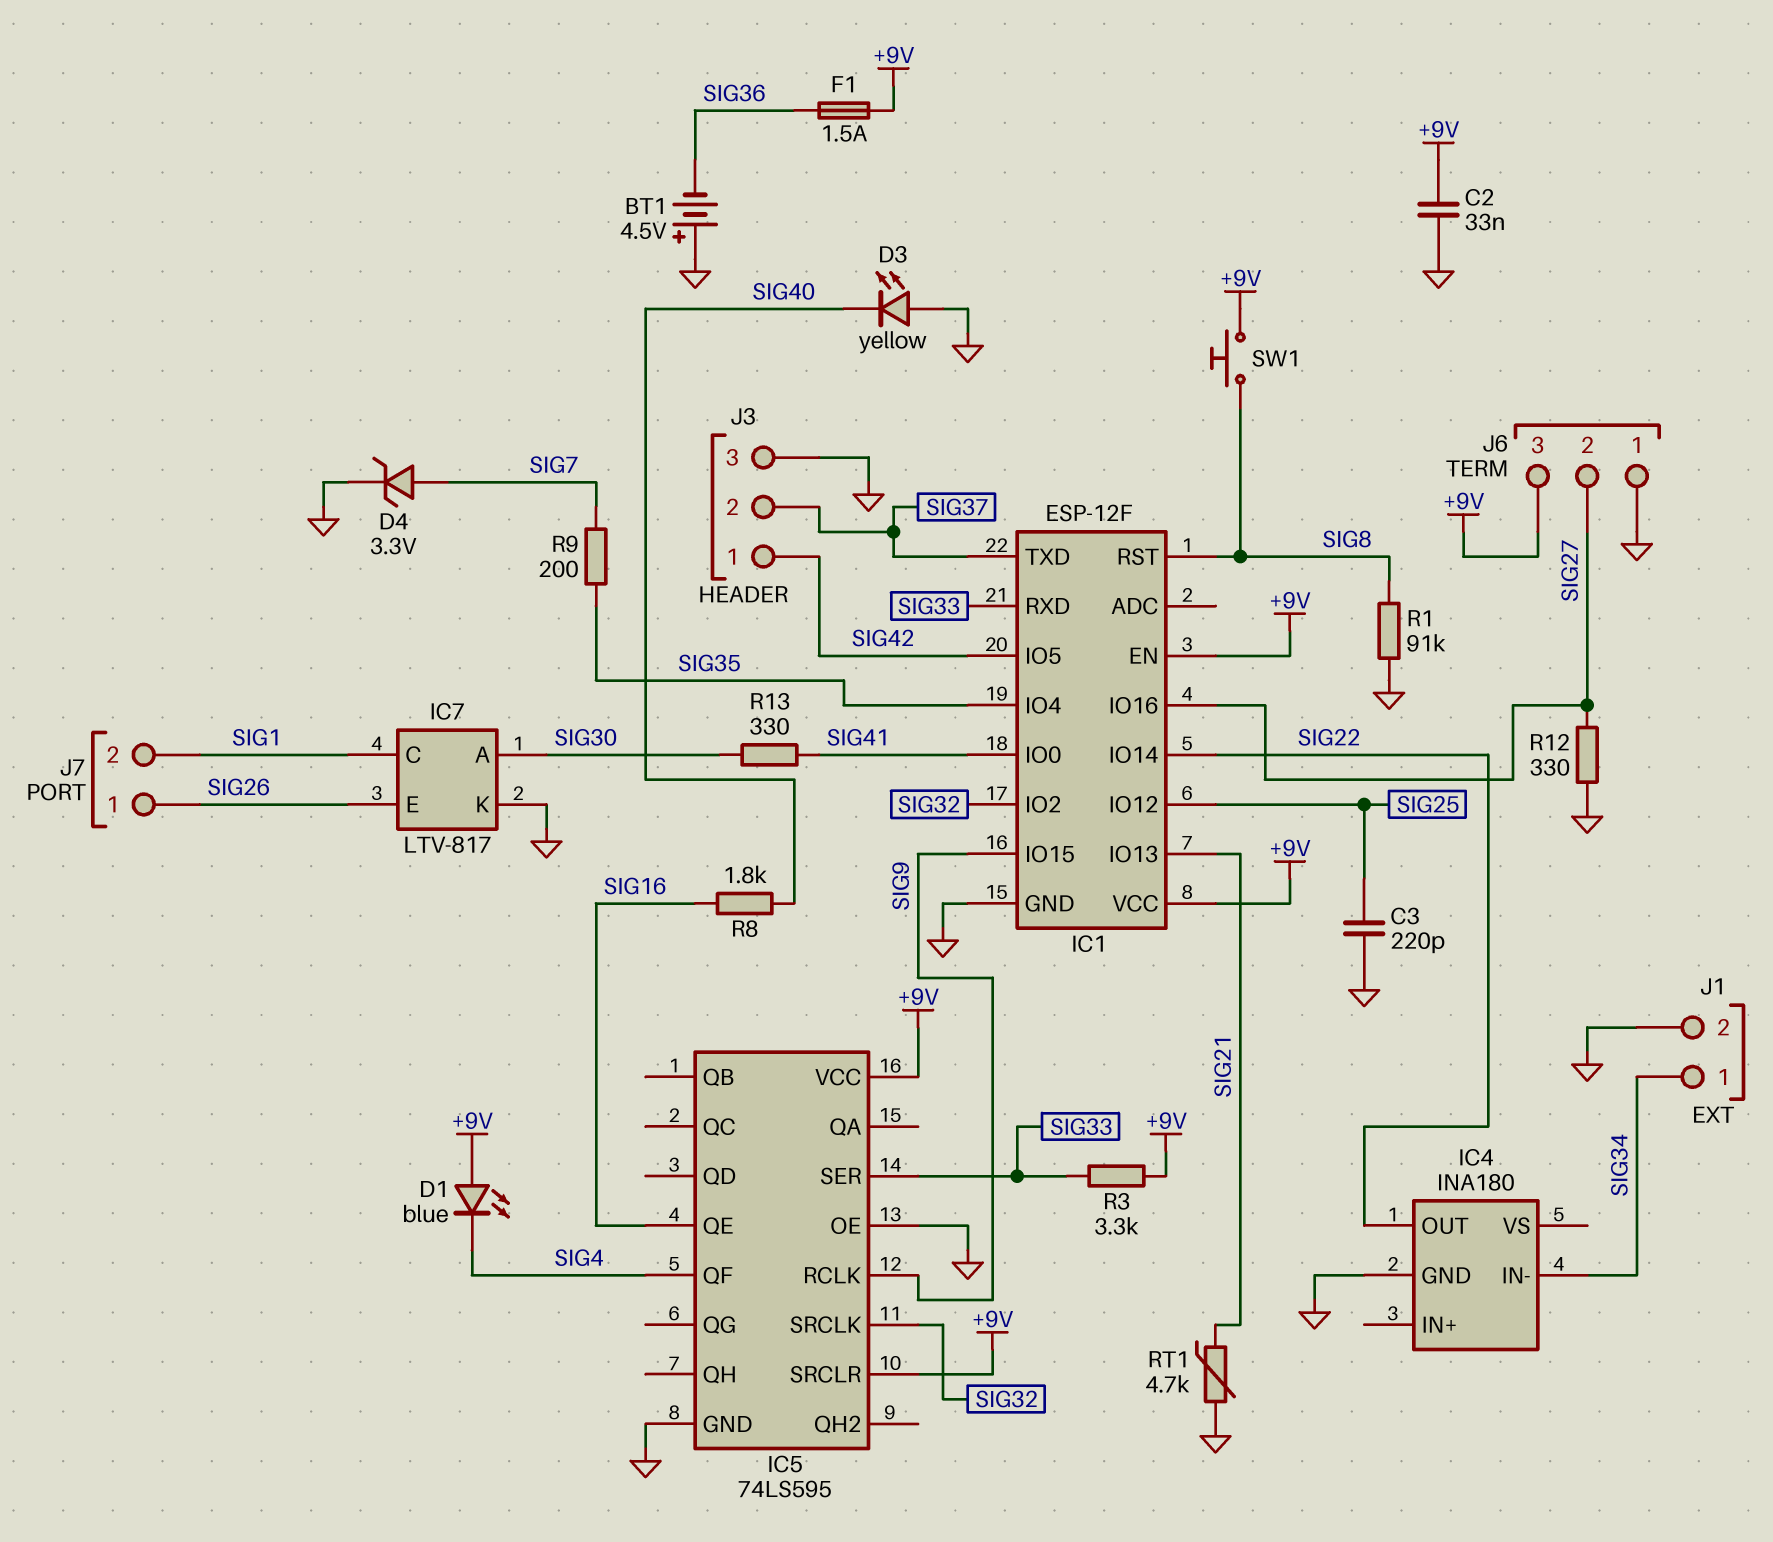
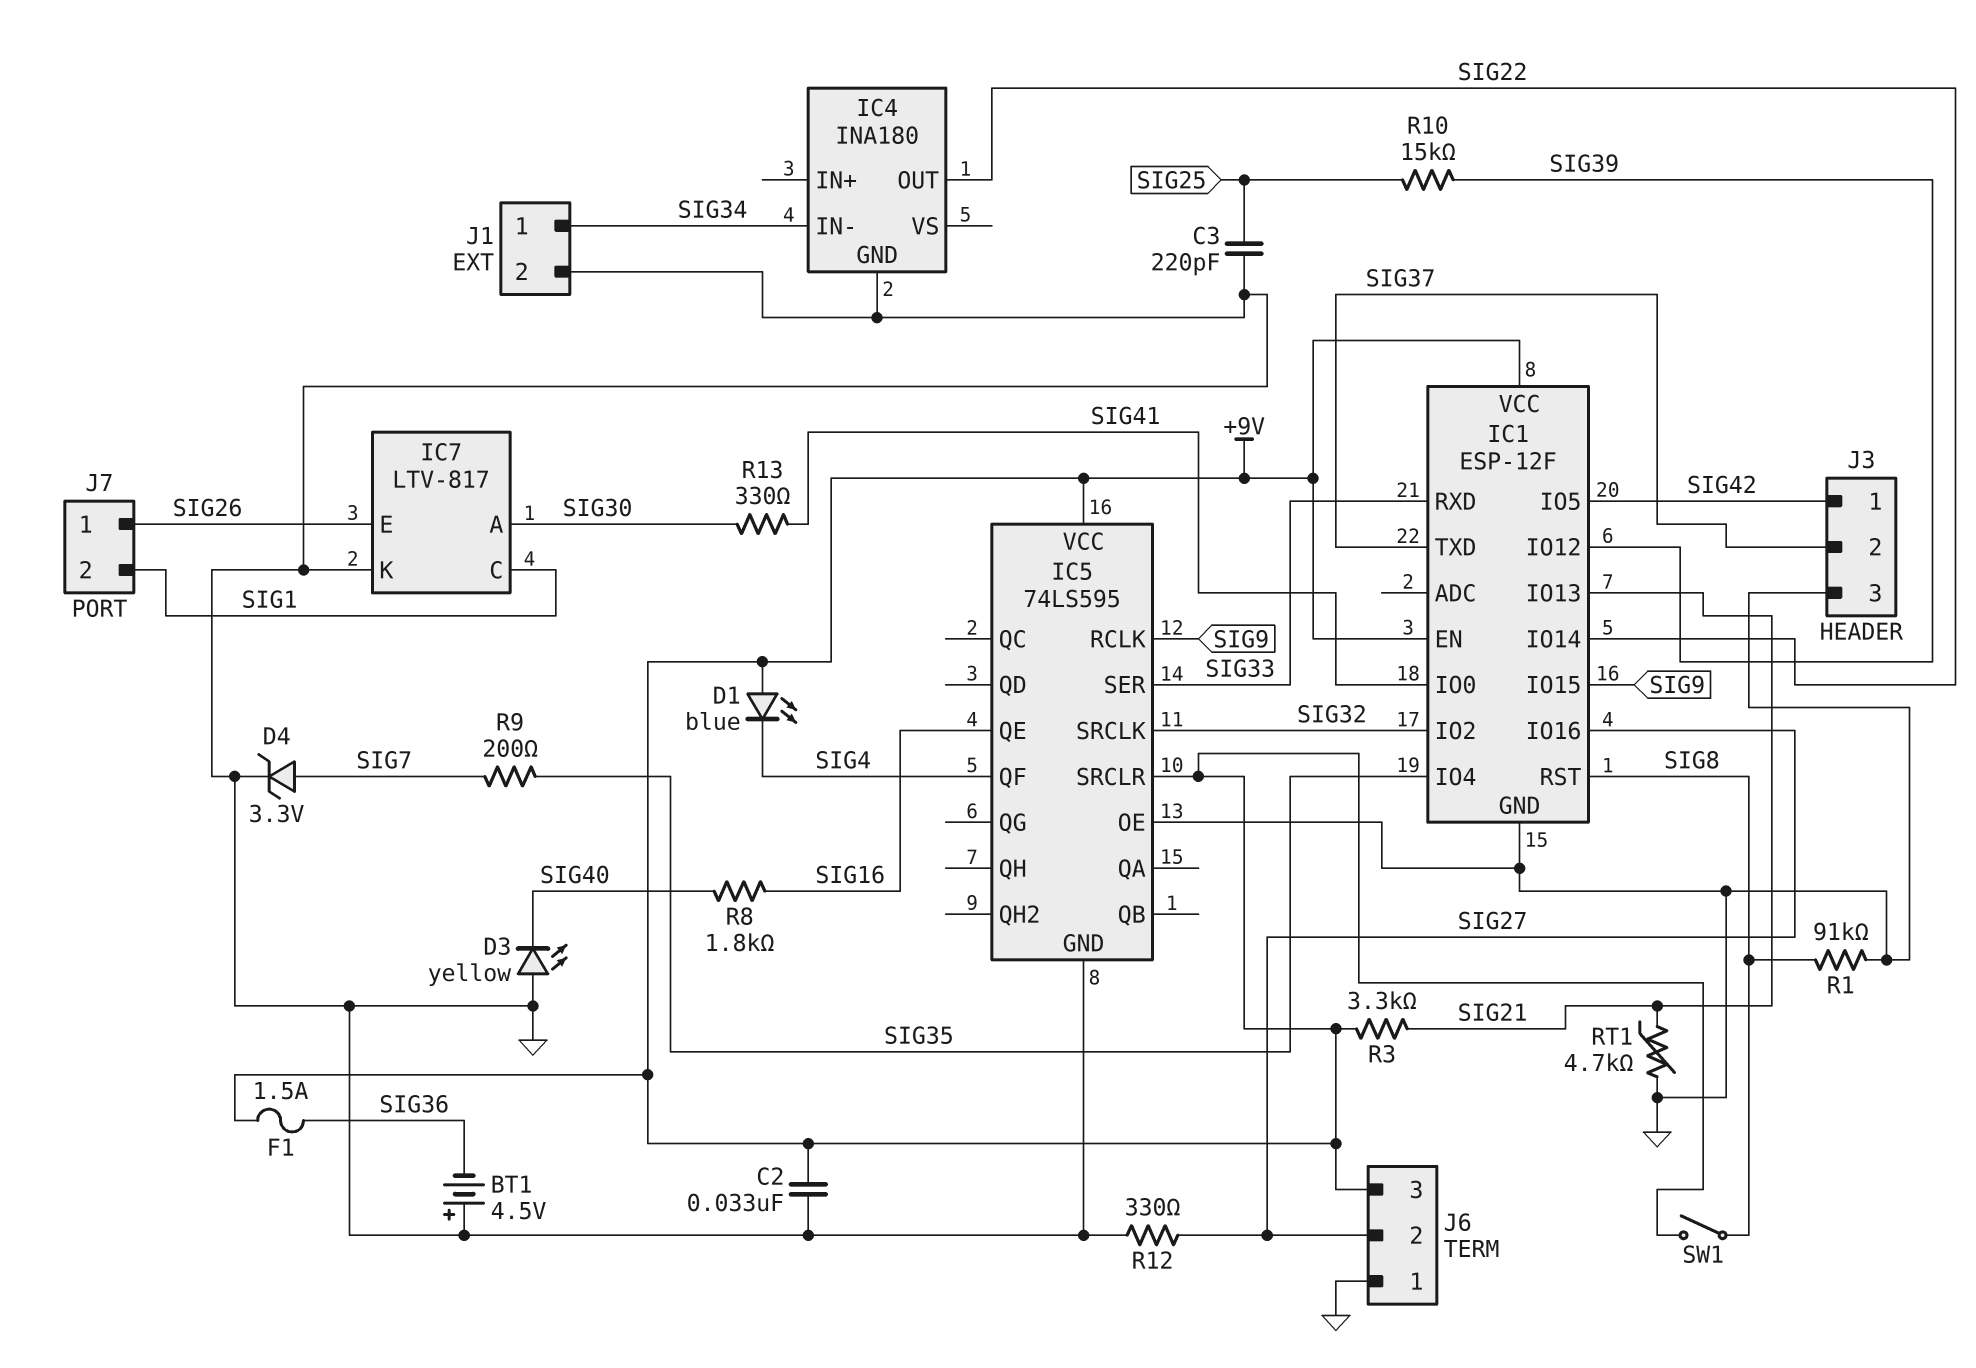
IC1 pin IO12: SIG25 -> SIG39
R3: 3.3k (+9V, SIG33) -> 3.3k (+9V, SIG21)
R10: none -> 15k (SIG25, SIG39)
SW1: button (+9V, SIG8) -> switch (+9V, SIG8)

